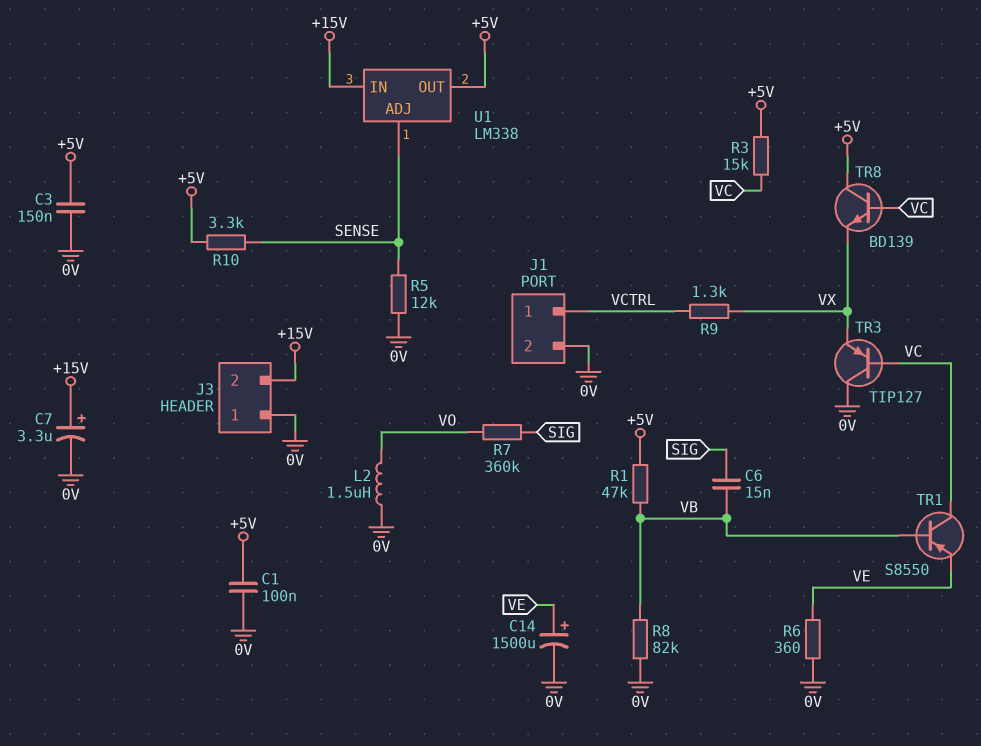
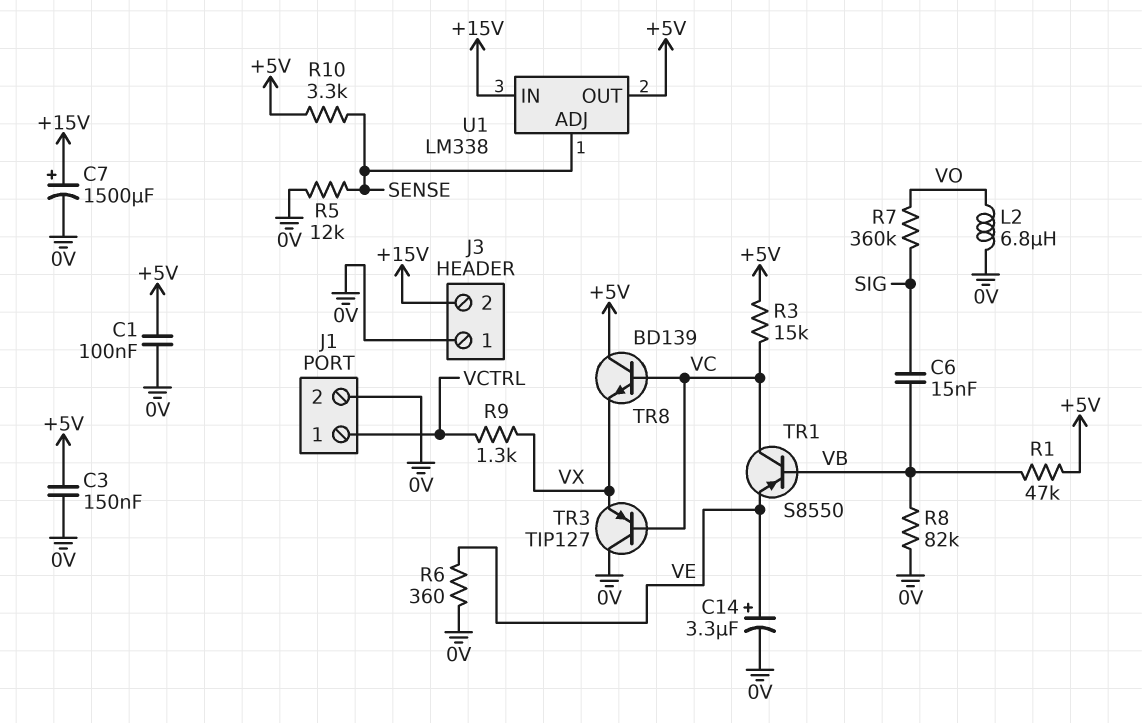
C7: 3.3uF (plus +15V, minus 0V) -> 1500uF (plus +15V, minus 0V)
C14: 1500uF (plus VE, minus 0V) -> 3.3uF (plus VE, minus 0V)
L2: 1.5uH (0V, VO) -> 6.8uH (0V, VO)

